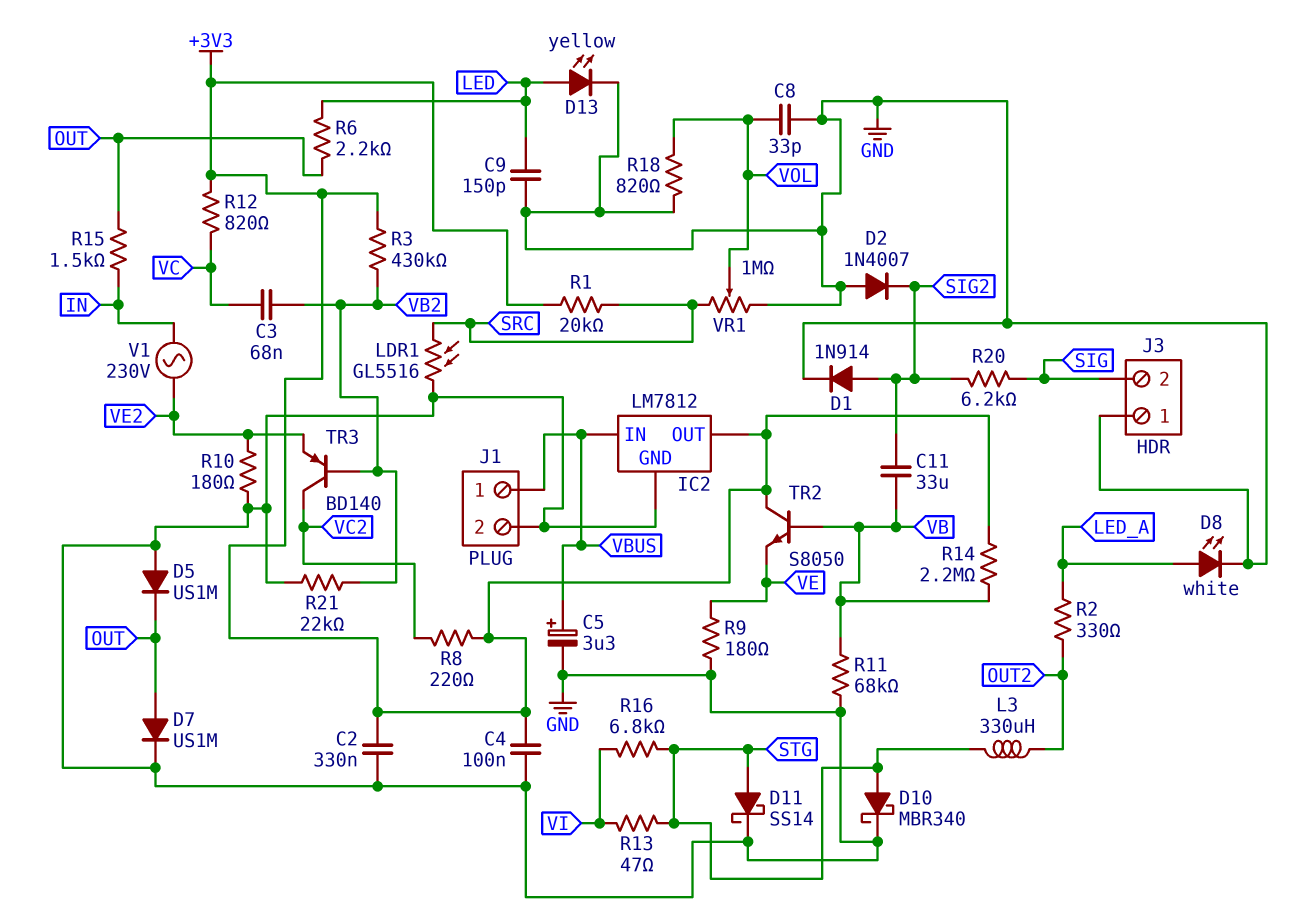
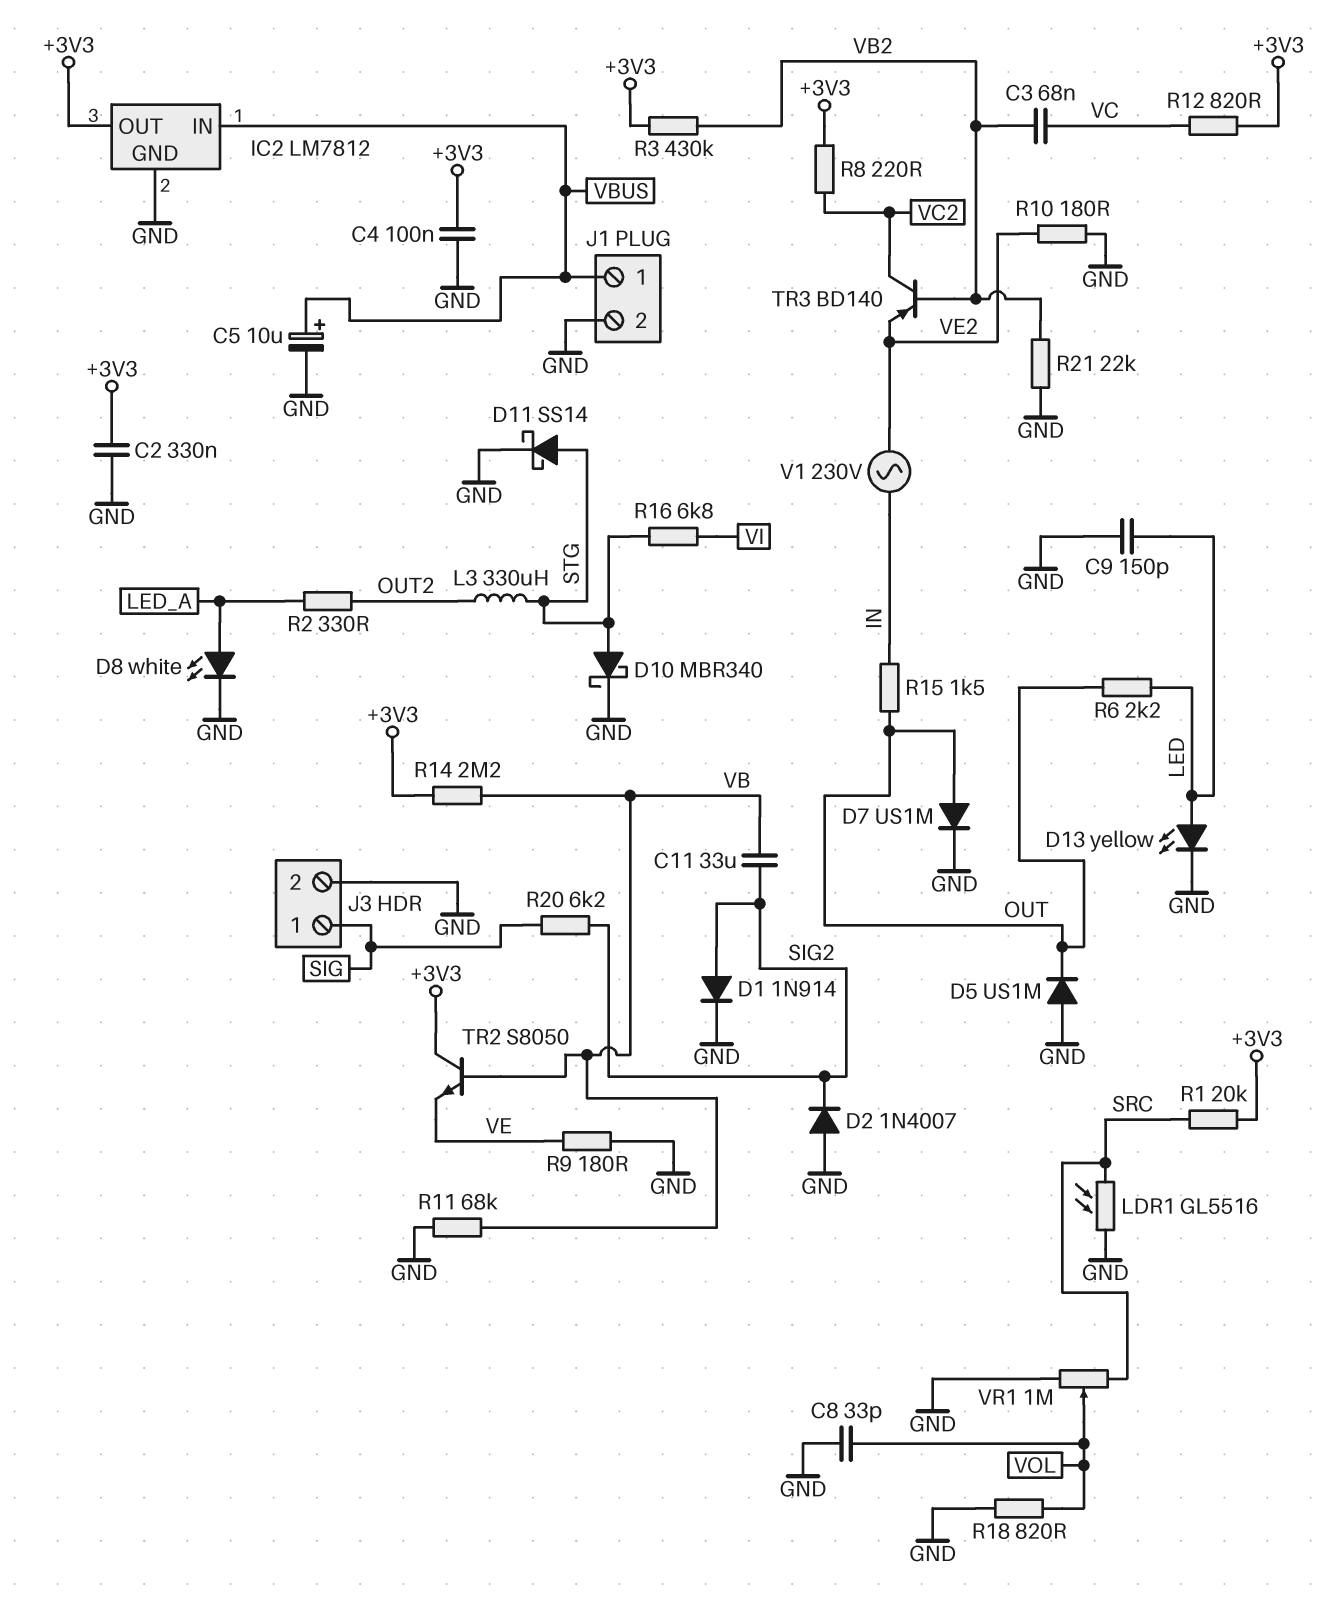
C5: 3.3uF (plus VBUS, minus GND) -> 10uF (plus VBUS, minus GND)
J3 pin 1: GND -> SIG
J3 pin 2: SIG -> GND
R13: 47 (STG, VI) -> none

